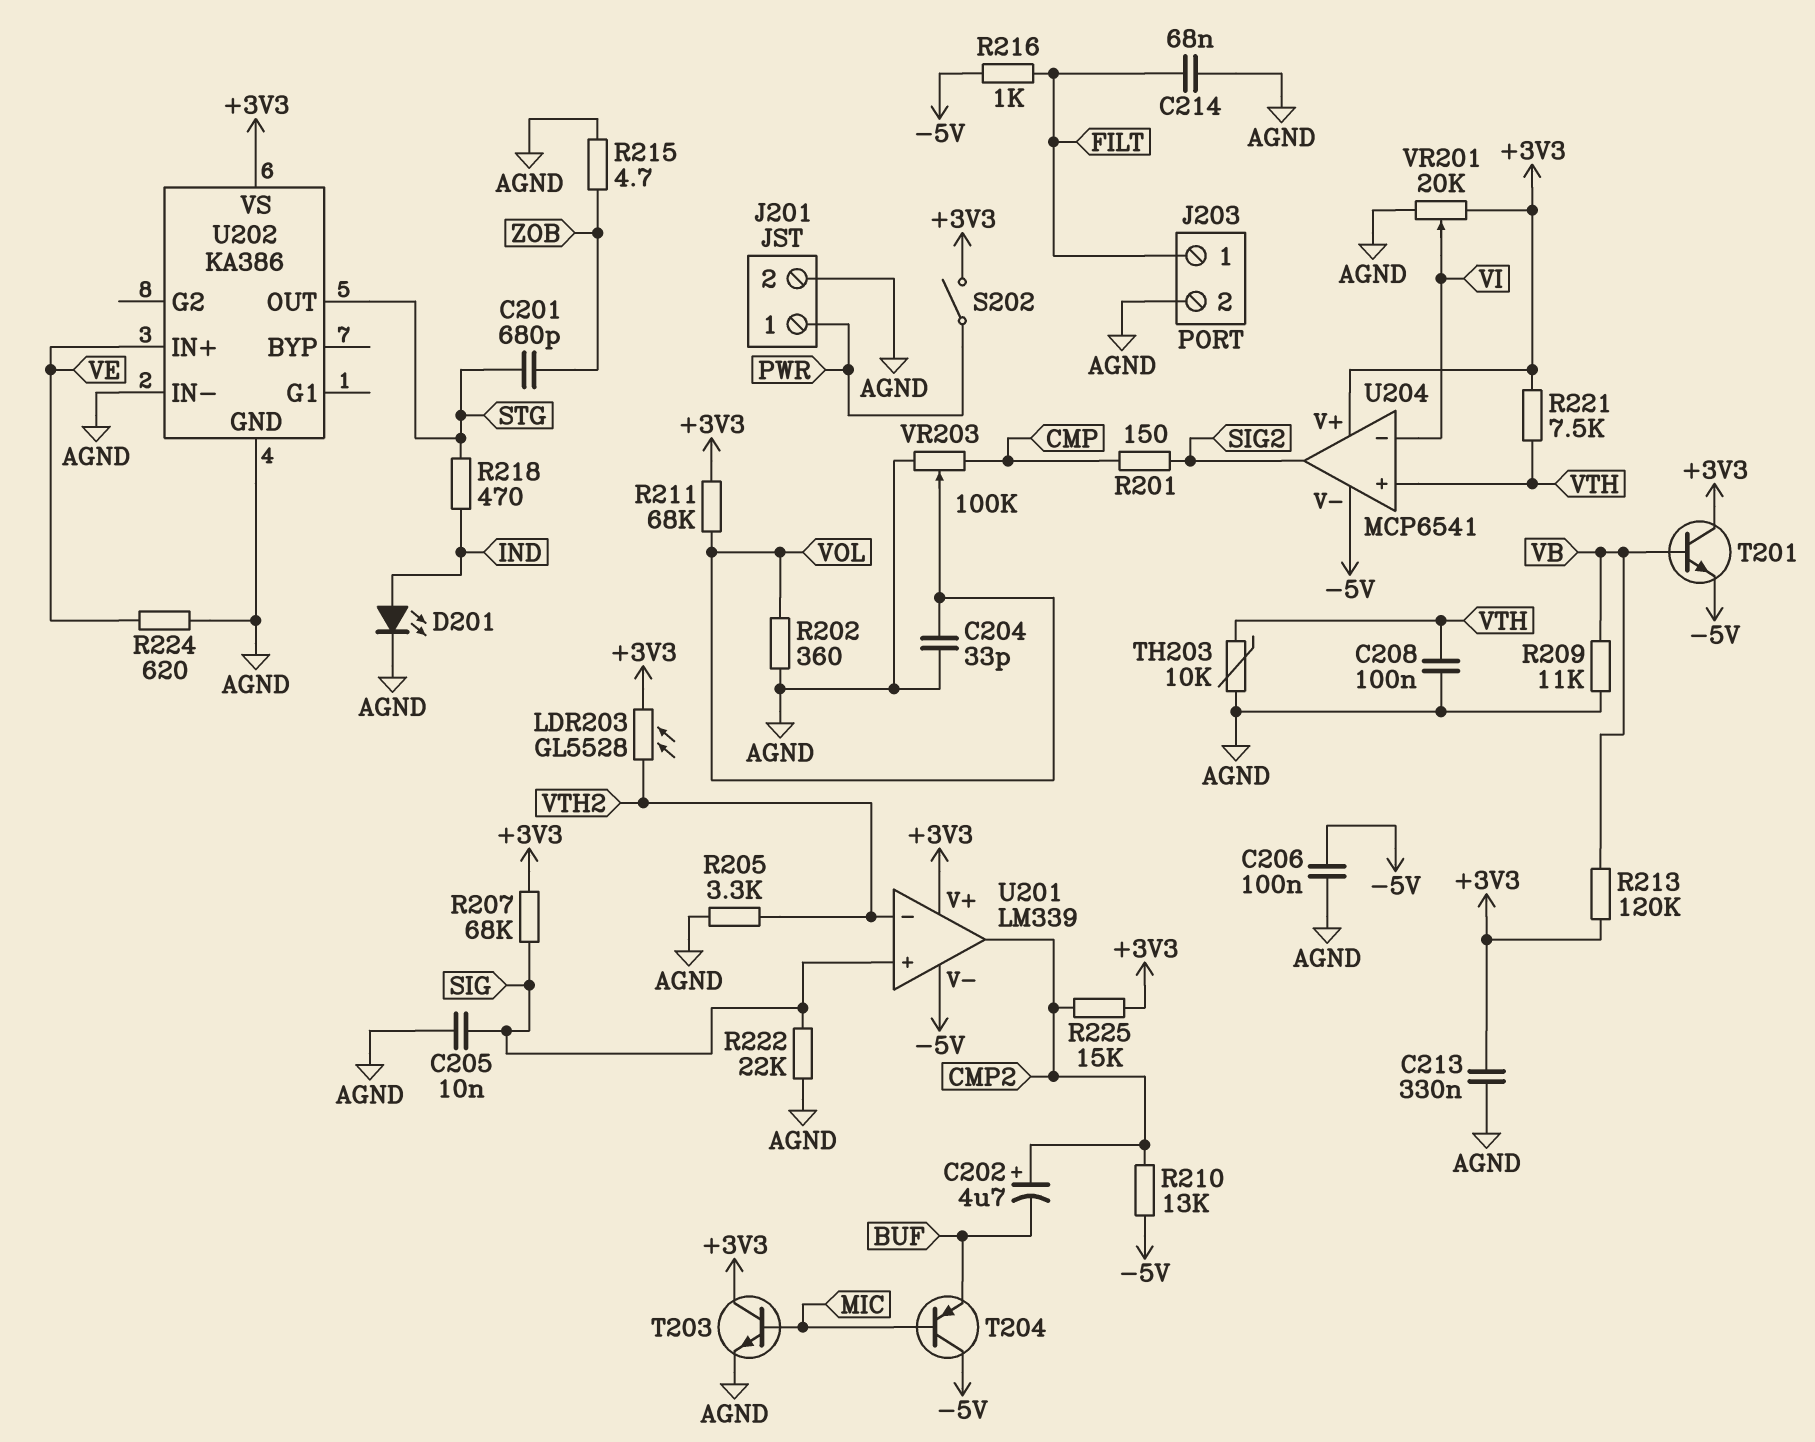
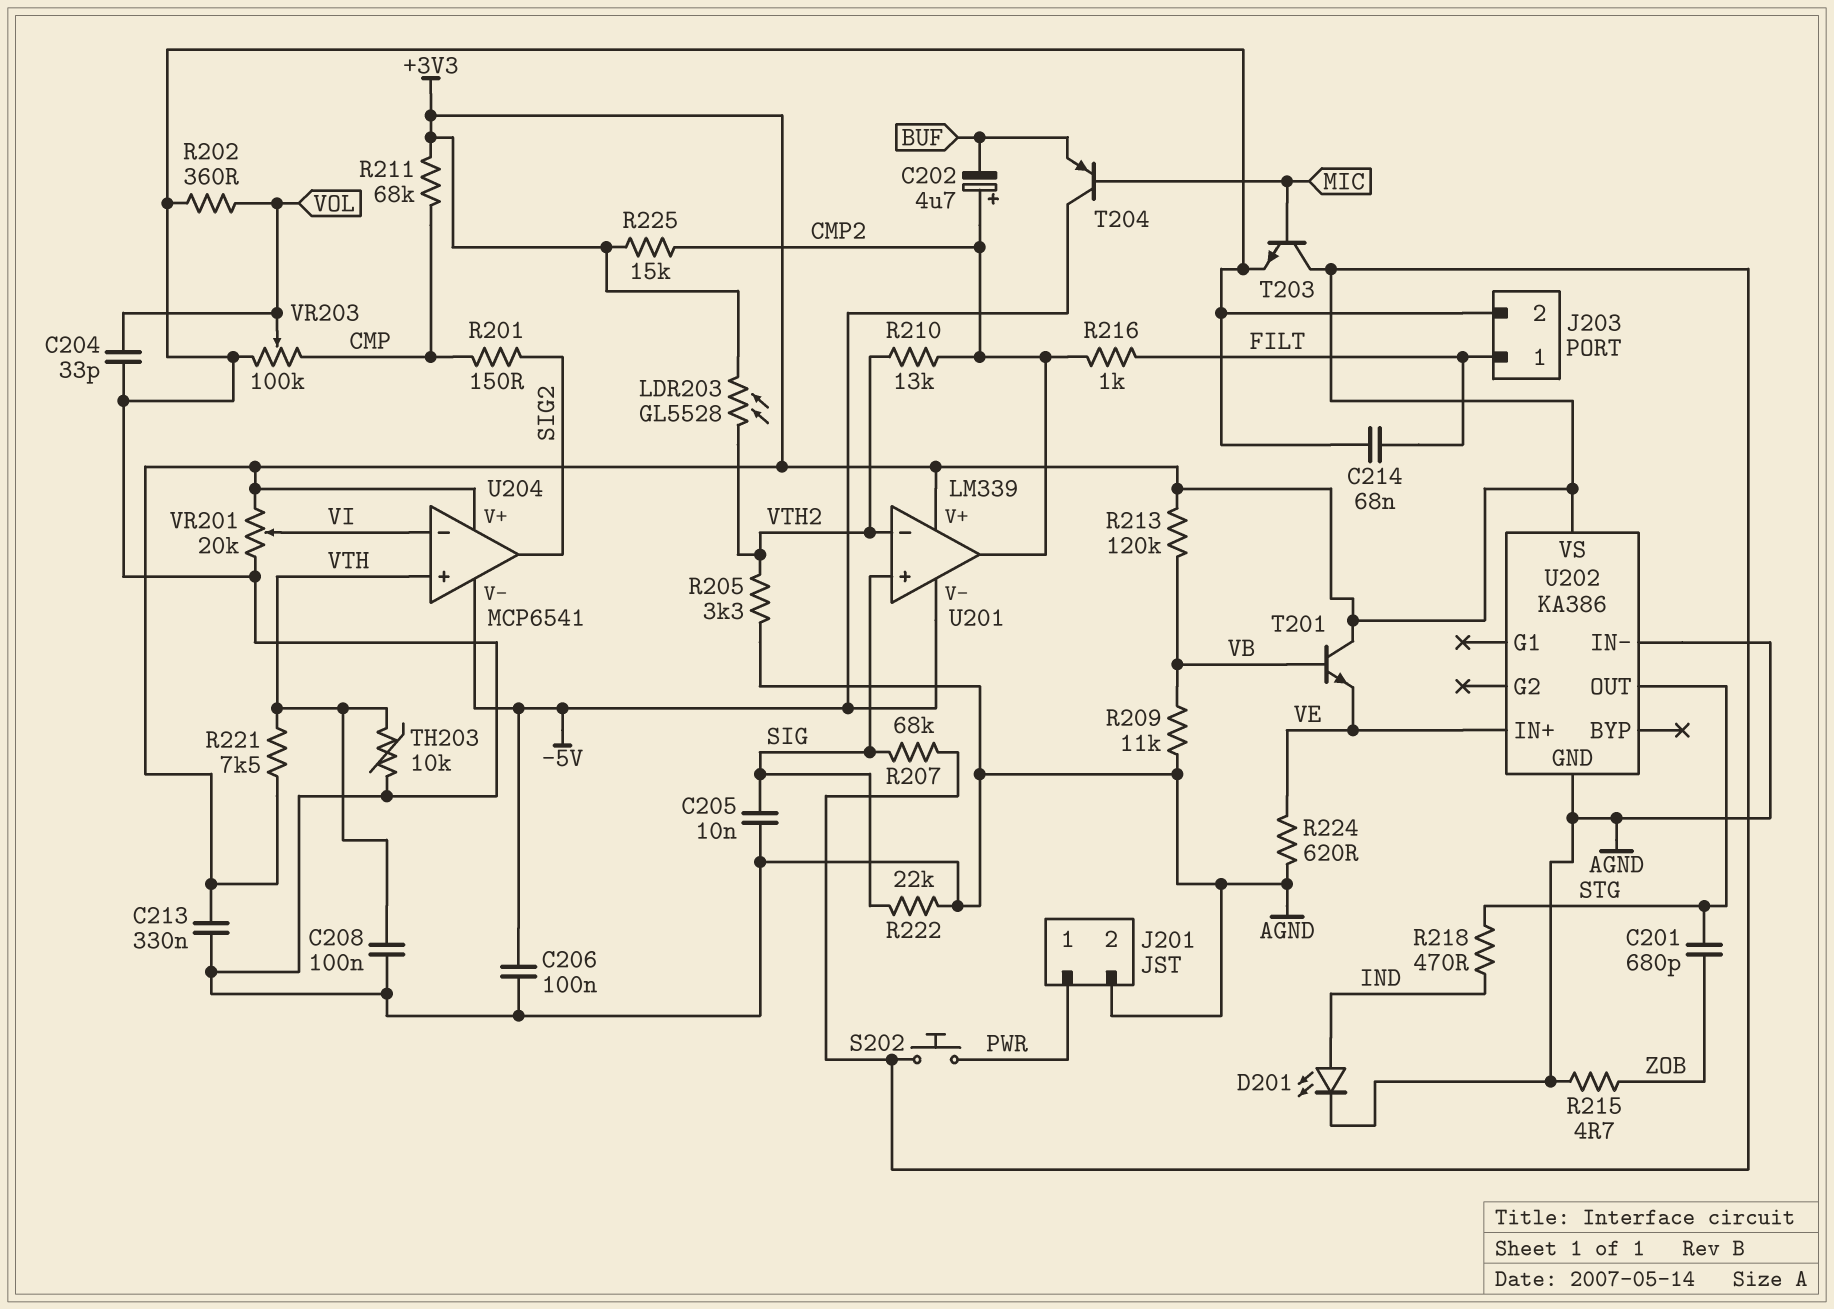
R210: 13k (-5V, CMP2) -> 13k (CMP2, VTH2)
R211: 68k (+3V3, VOL) -> 68k (+3V3, CMP)
R216: 1k (-5V, FILT) -> 1k (CMP2, FILT)
S202: switch (+3V3, PWR) -> button (+3V3, PWR)
T201: NPN (B VB, C +3V3, E -5V) -> NPN (B VB, C +3V3, E VE)

